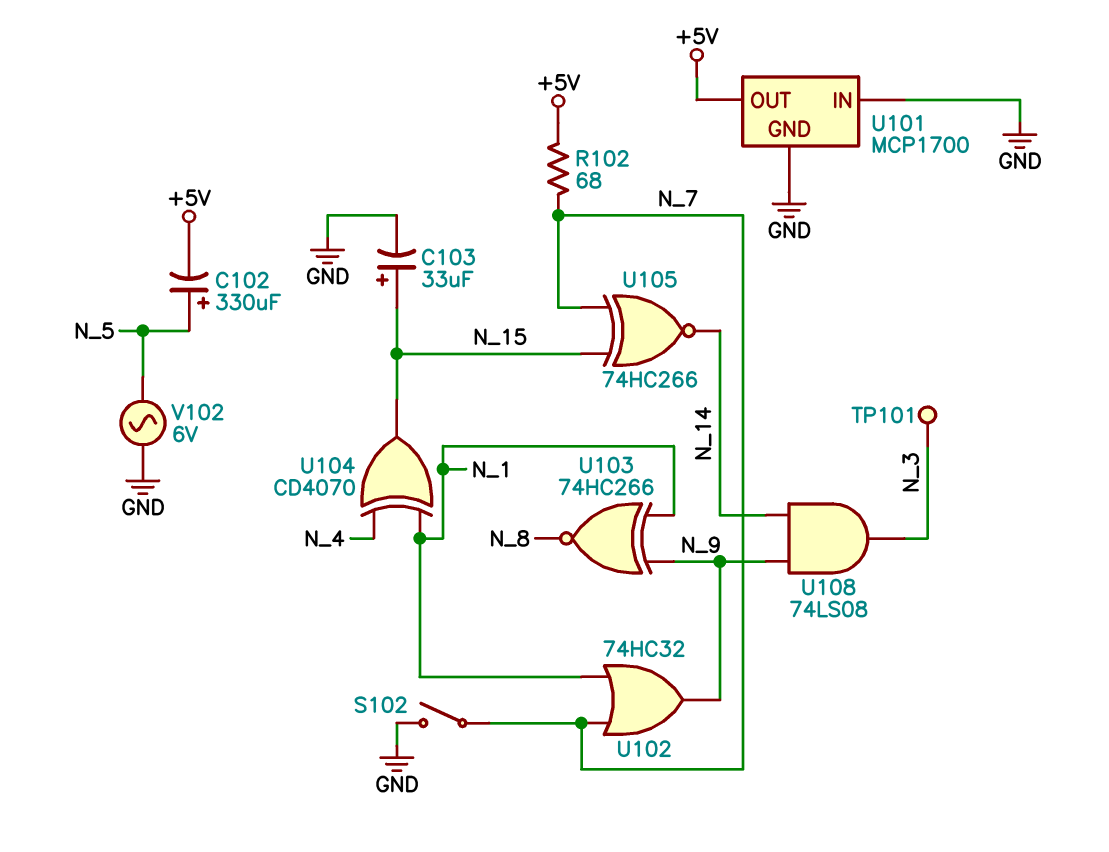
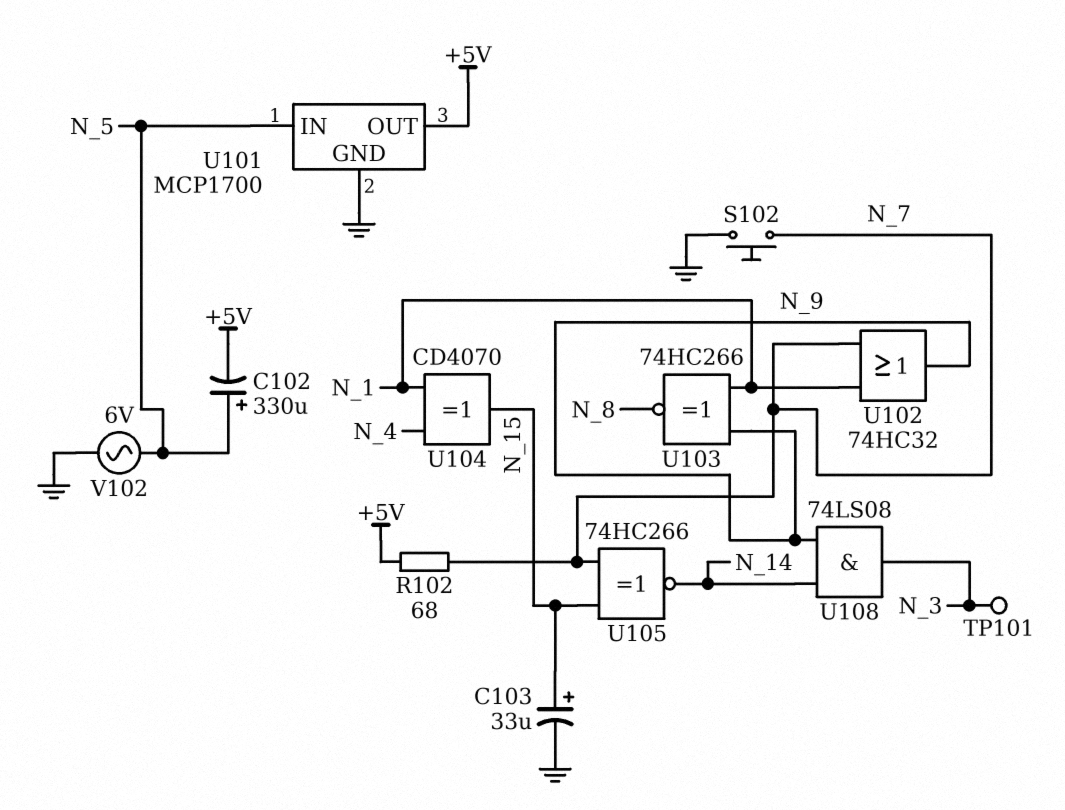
S102: switch (GND, N_7) -> button (GND, N_7)
U101 pin IN: GND -> N_5

